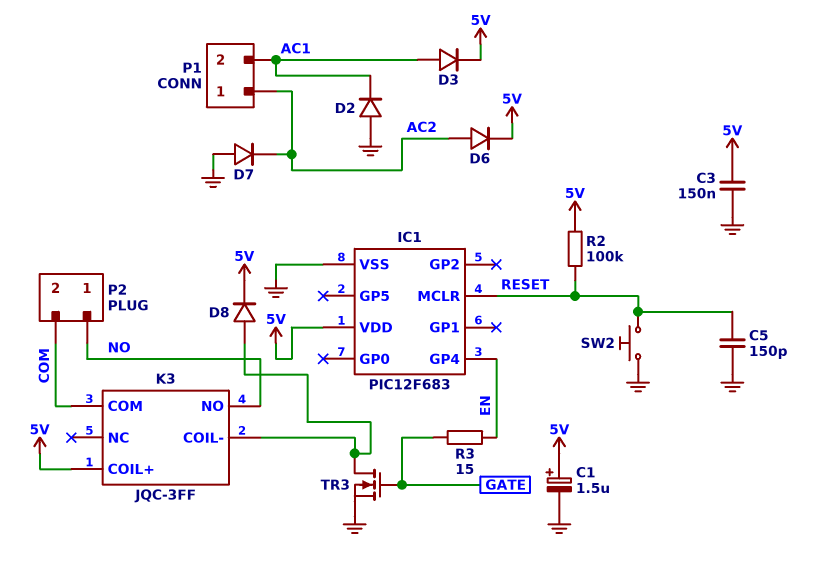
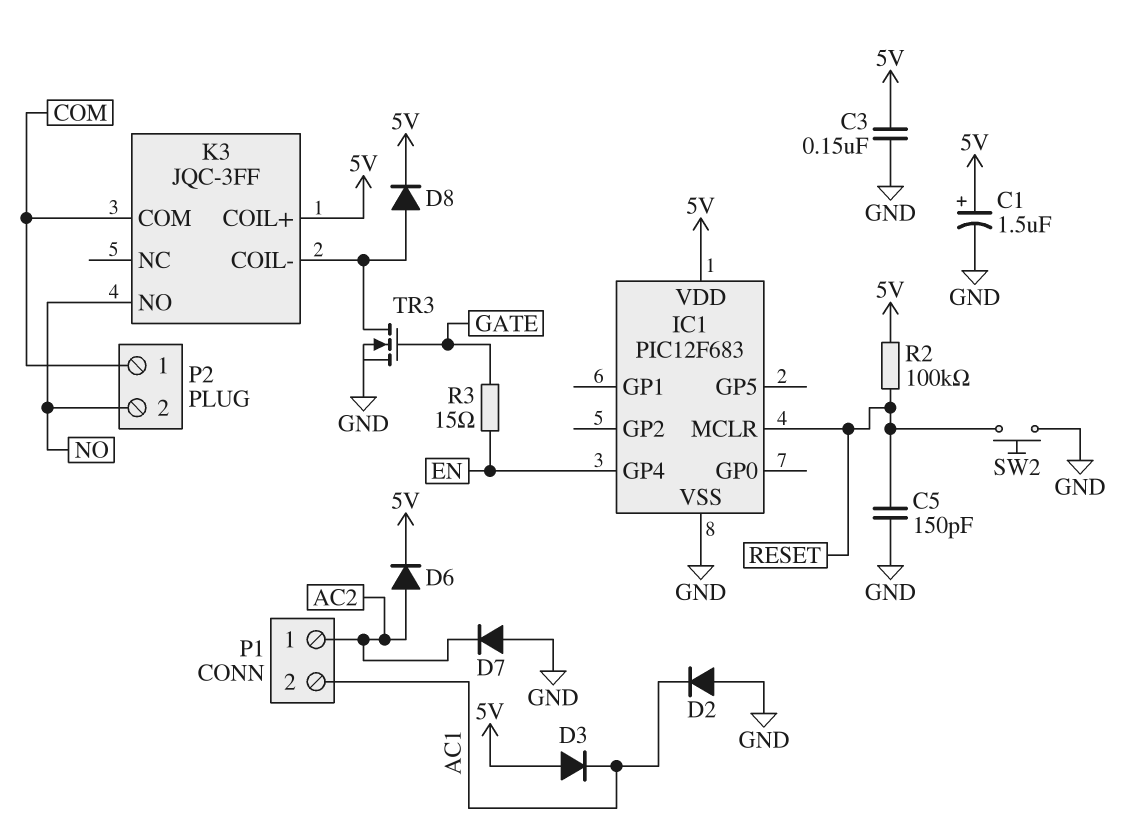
D3: diode (A AC1, K 5V) -> diode (A 5V, K AC1)
P2 pin 1: NO -> COM
P2 pin 2: COM -> NO

